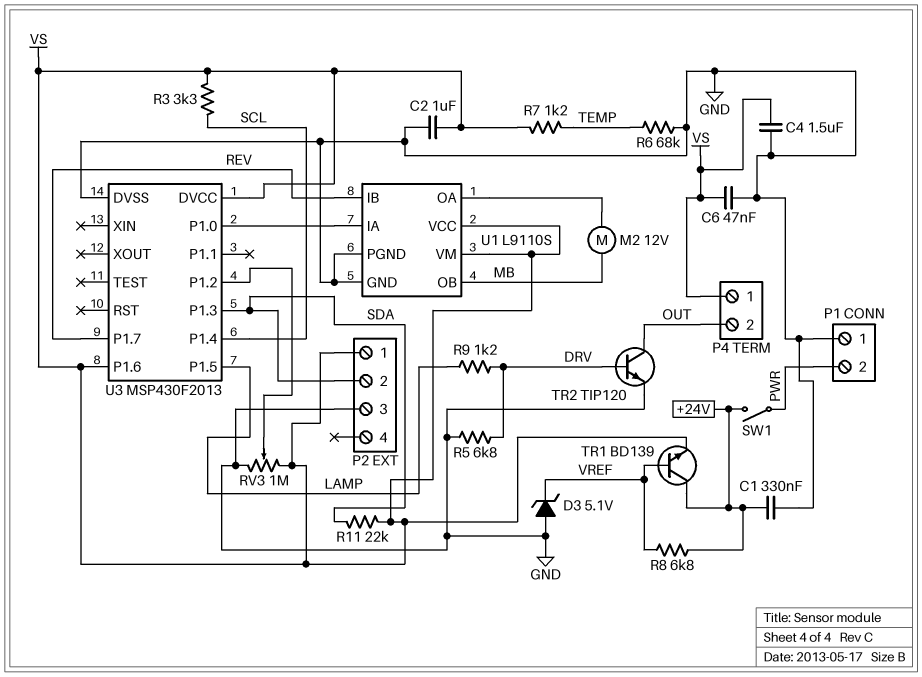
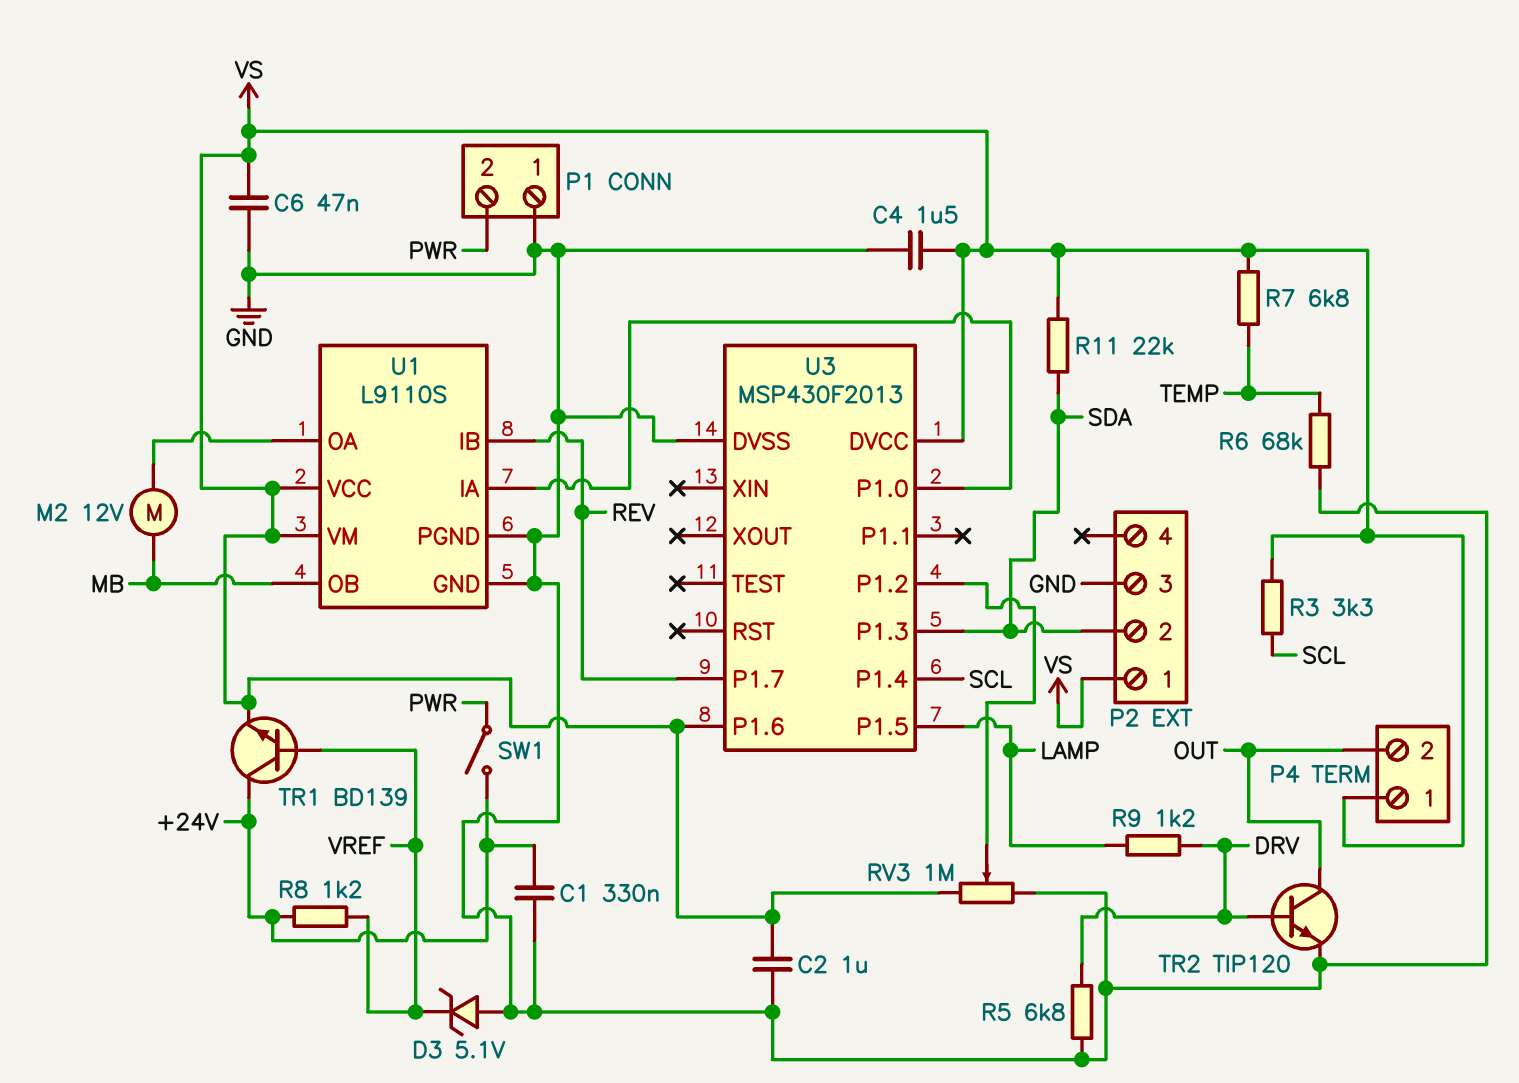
R7: 1.2k (TEMP, VS) -> 6.8k (TEMP, VS)
R8: 6.8k (+24V, VREF) -> 1.2k (+24V, VREF)

